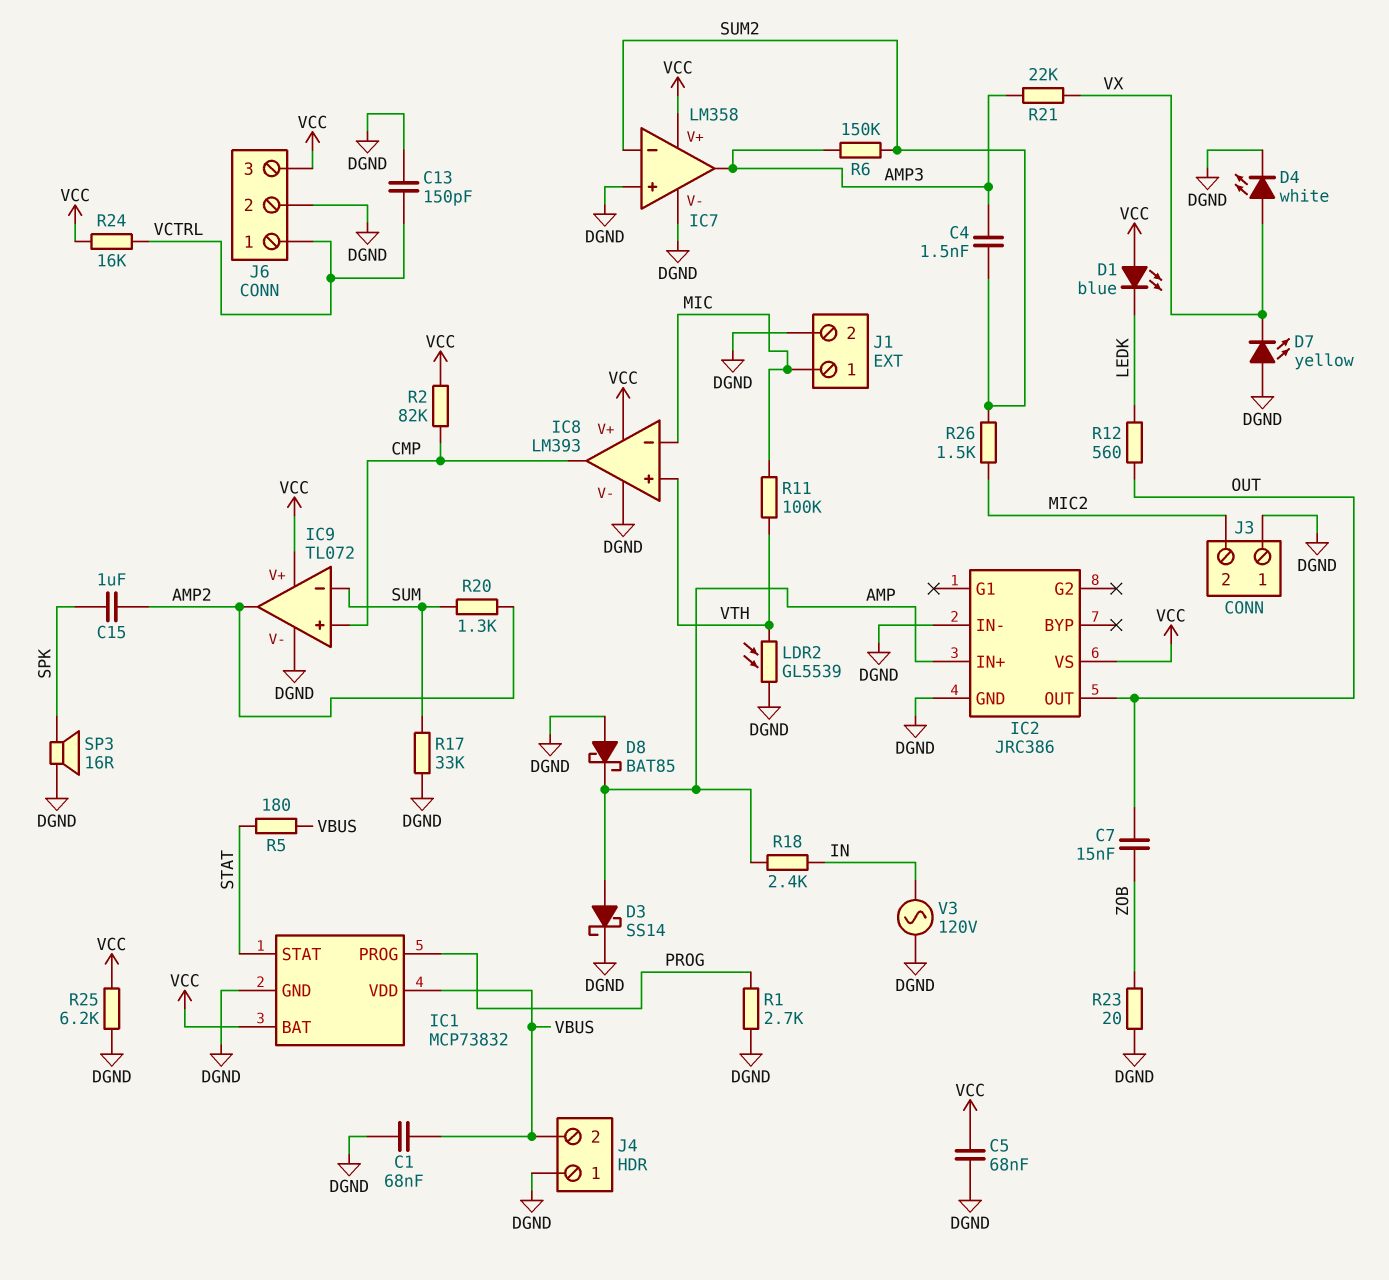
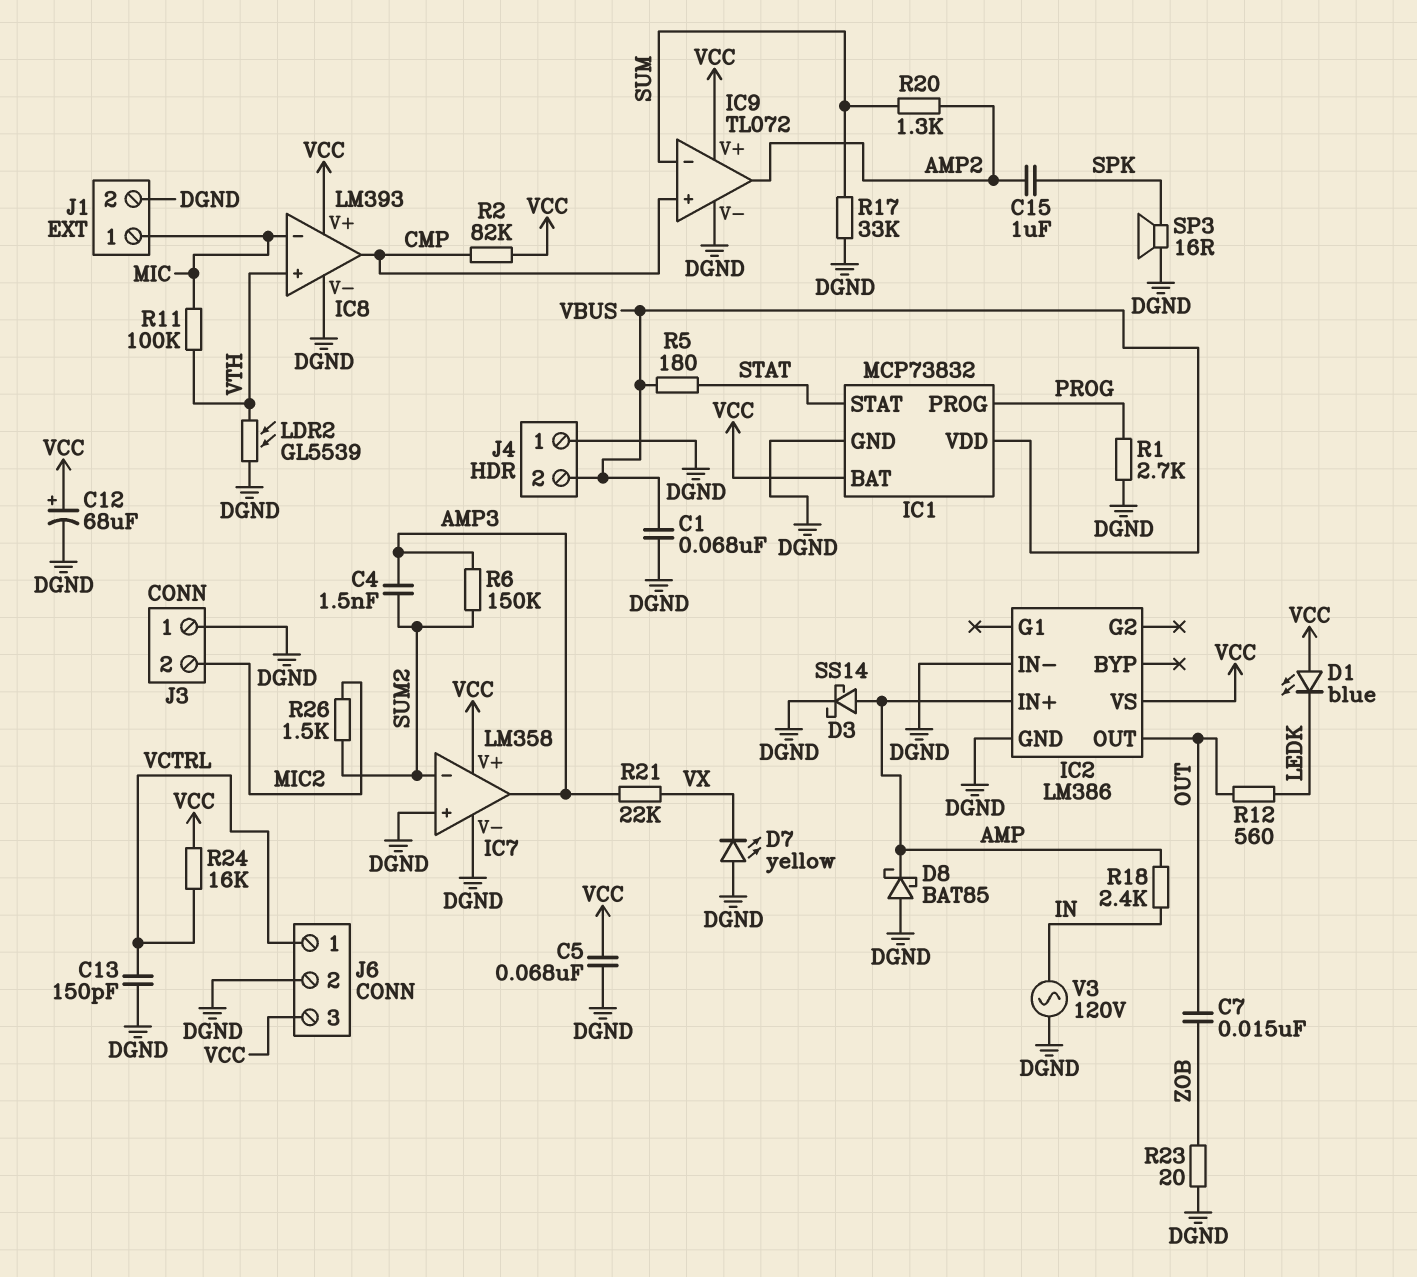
C12: none -> 68uF (plus VCC, minus DGND)
D4: LED white (A VX, K DGND) -> none
IC2: JRC386 -> LM386
R25: 6.2k (DGND, VCC) -> none

